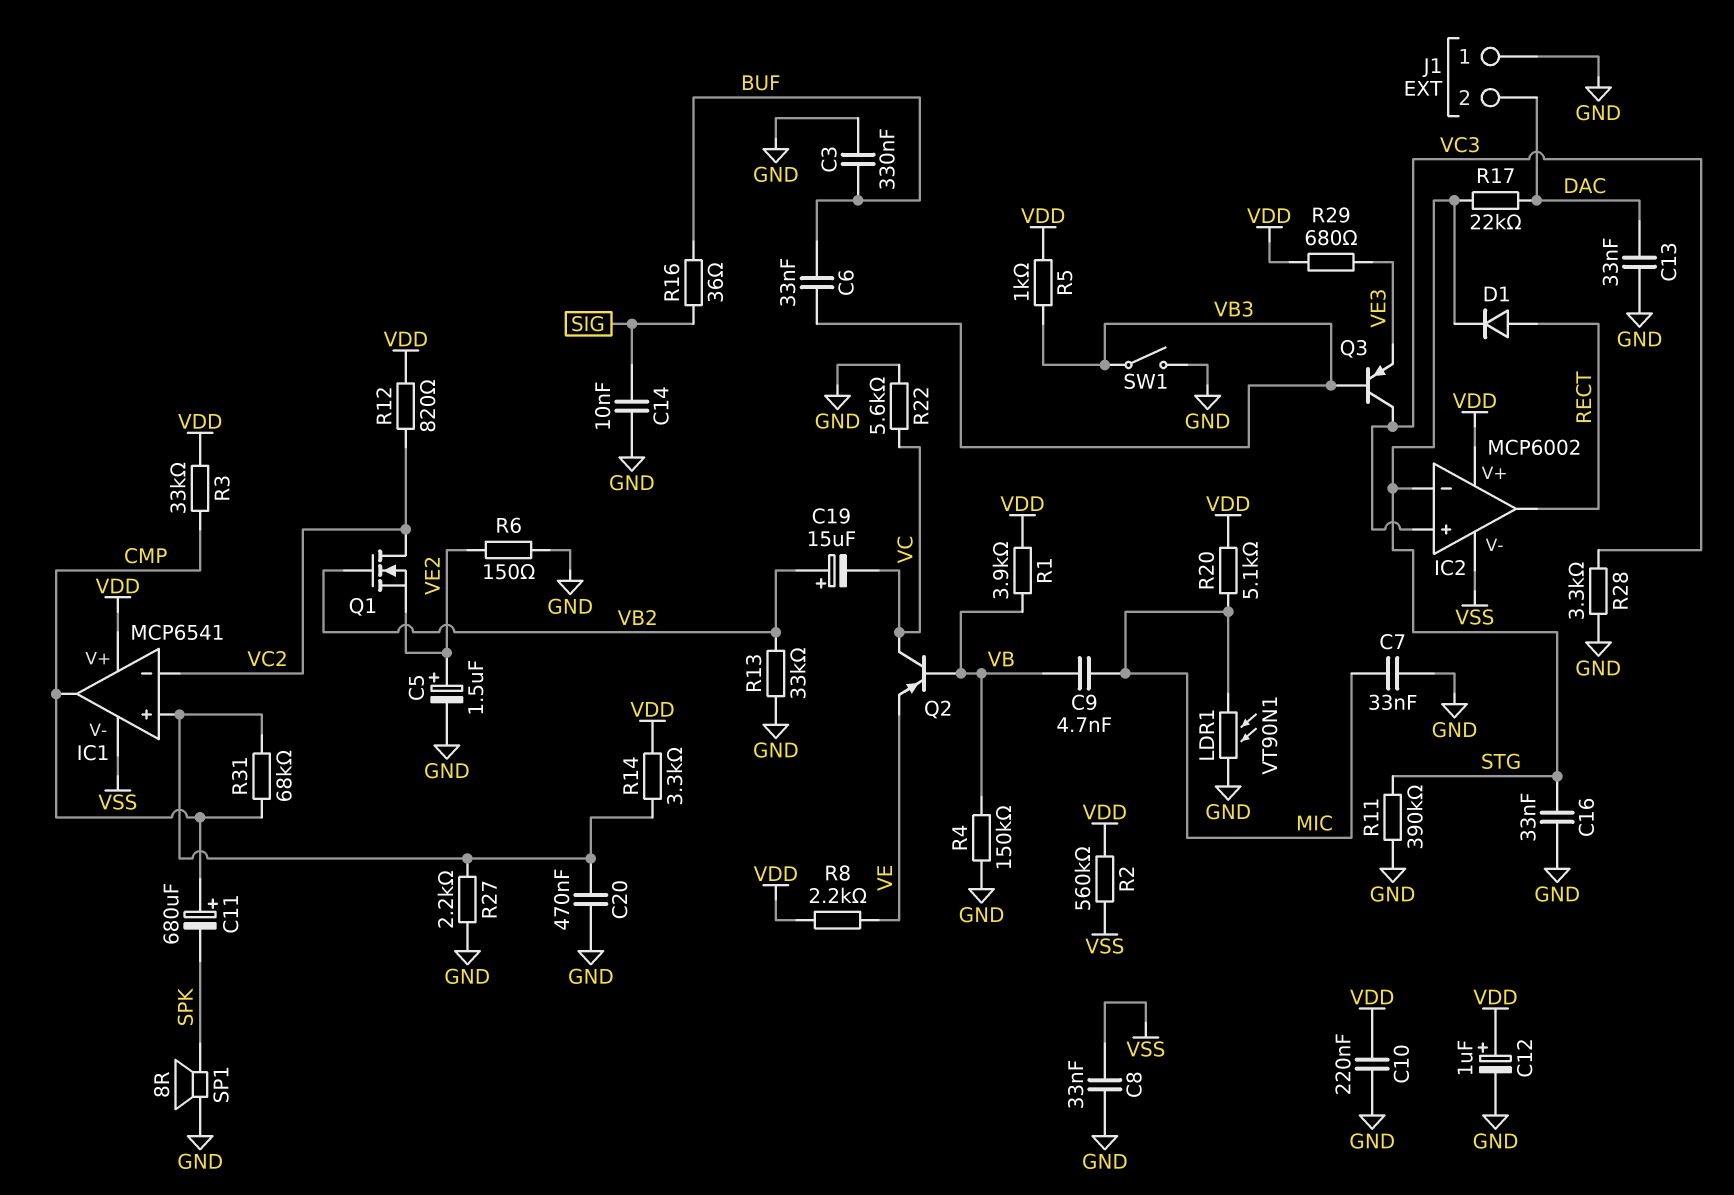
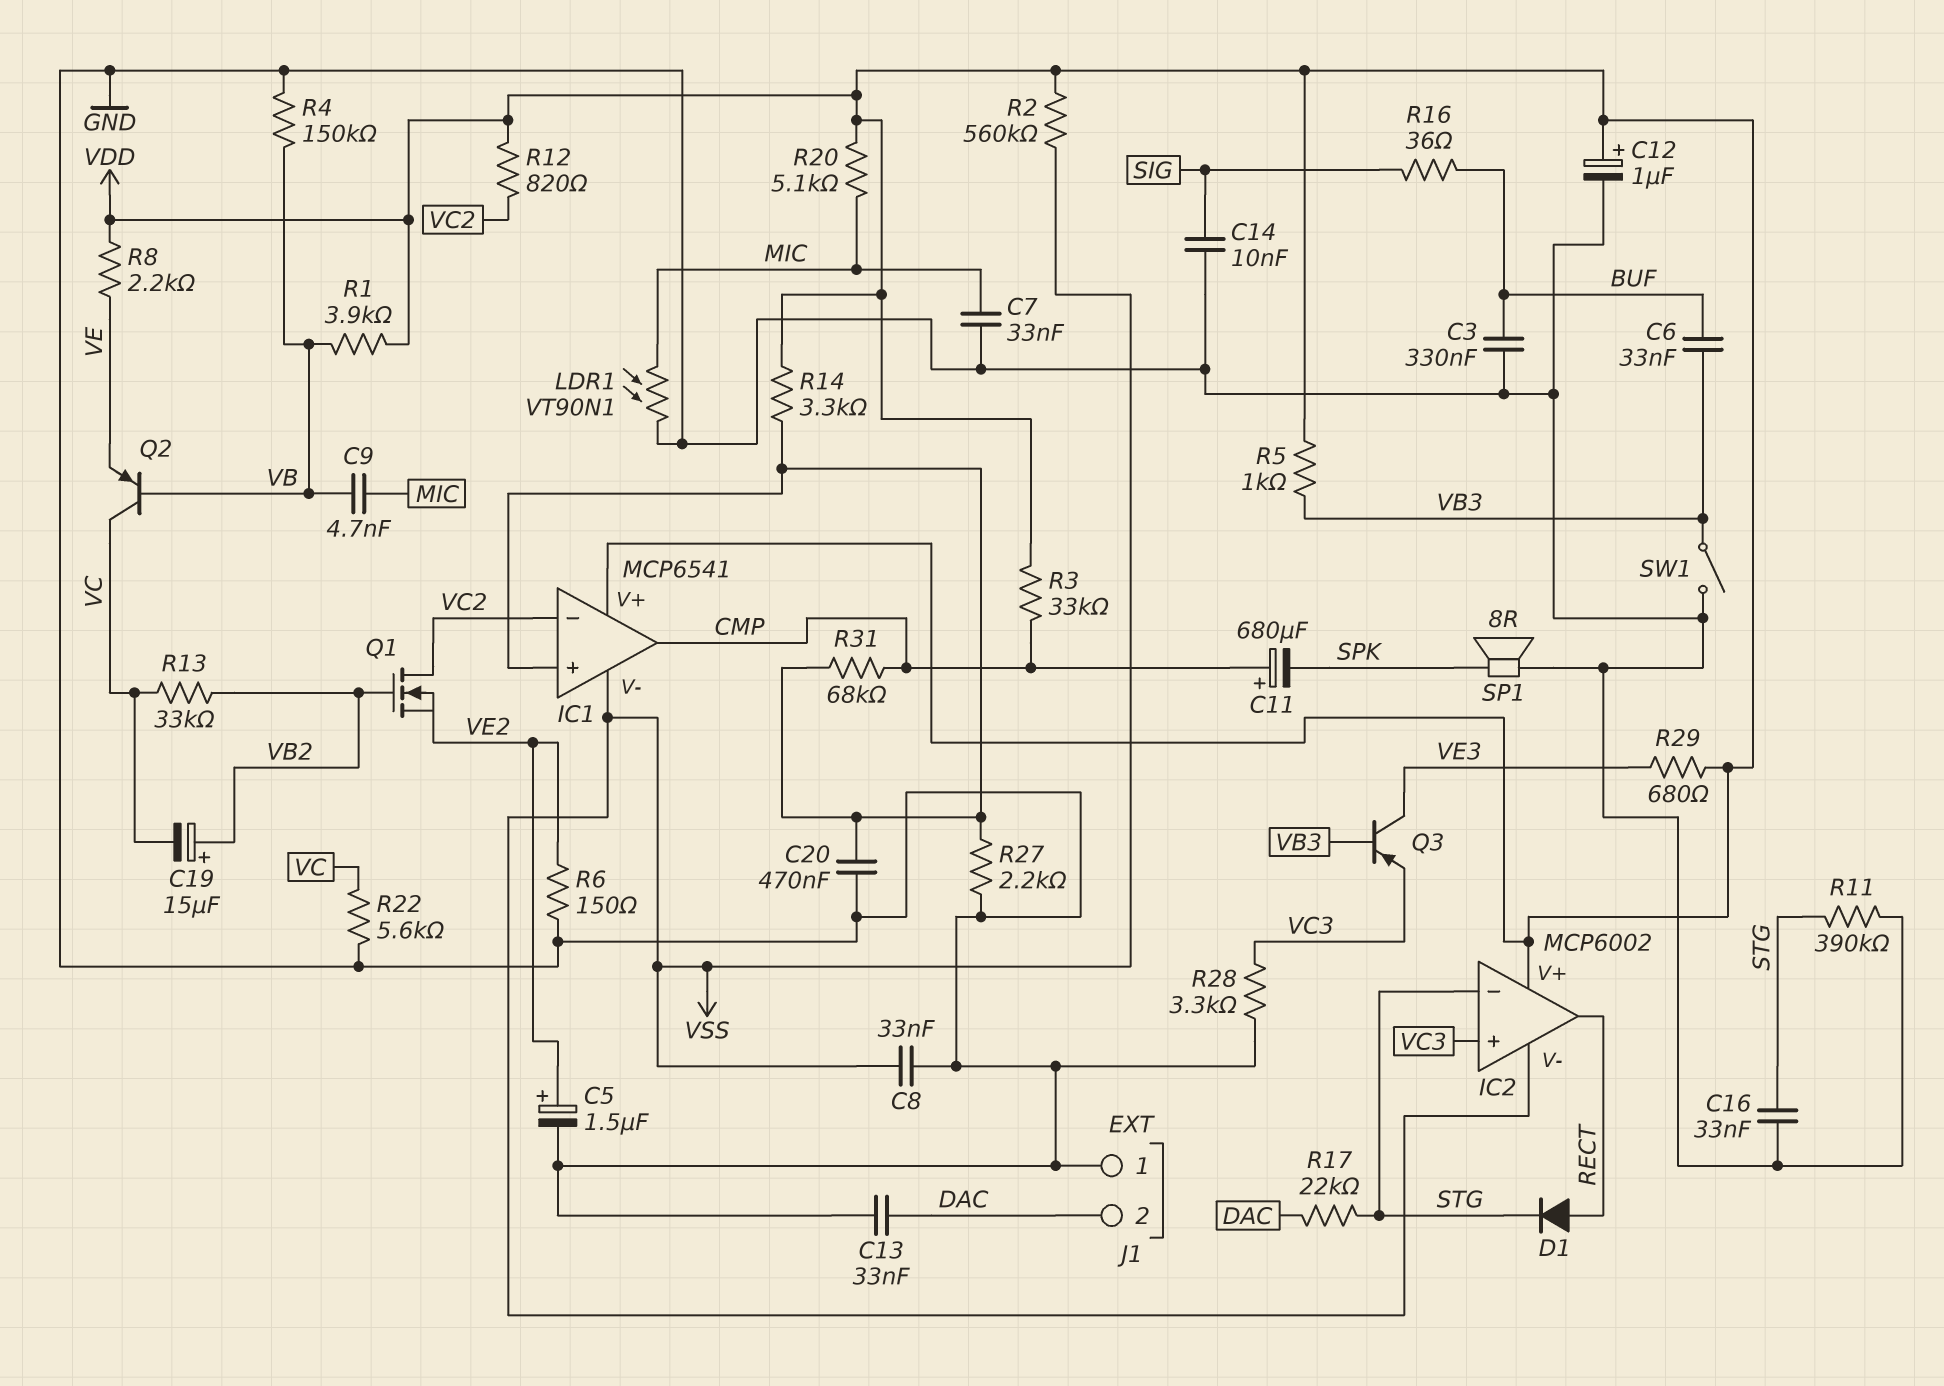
C10: 220nF (GND, VDD) -> none
Q3: PNP (B VB3, C VC3, E VE3) -> PNP (B VB3, C VE3, E VC3)
R13: 33k (GND, VB2) -> 33k (VB2, VC)

